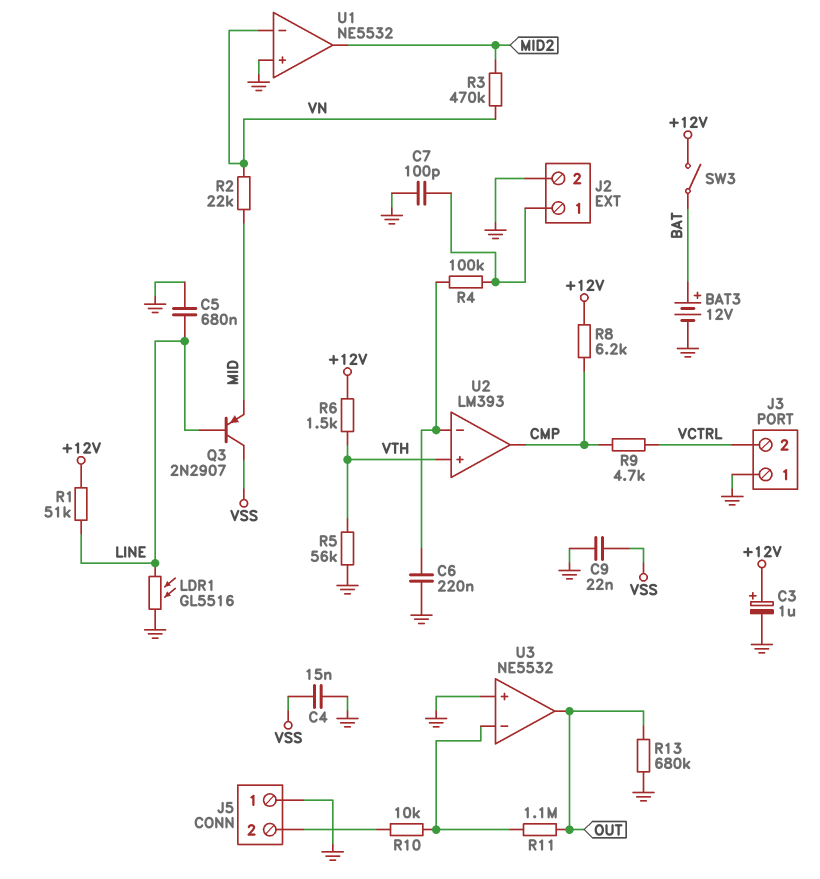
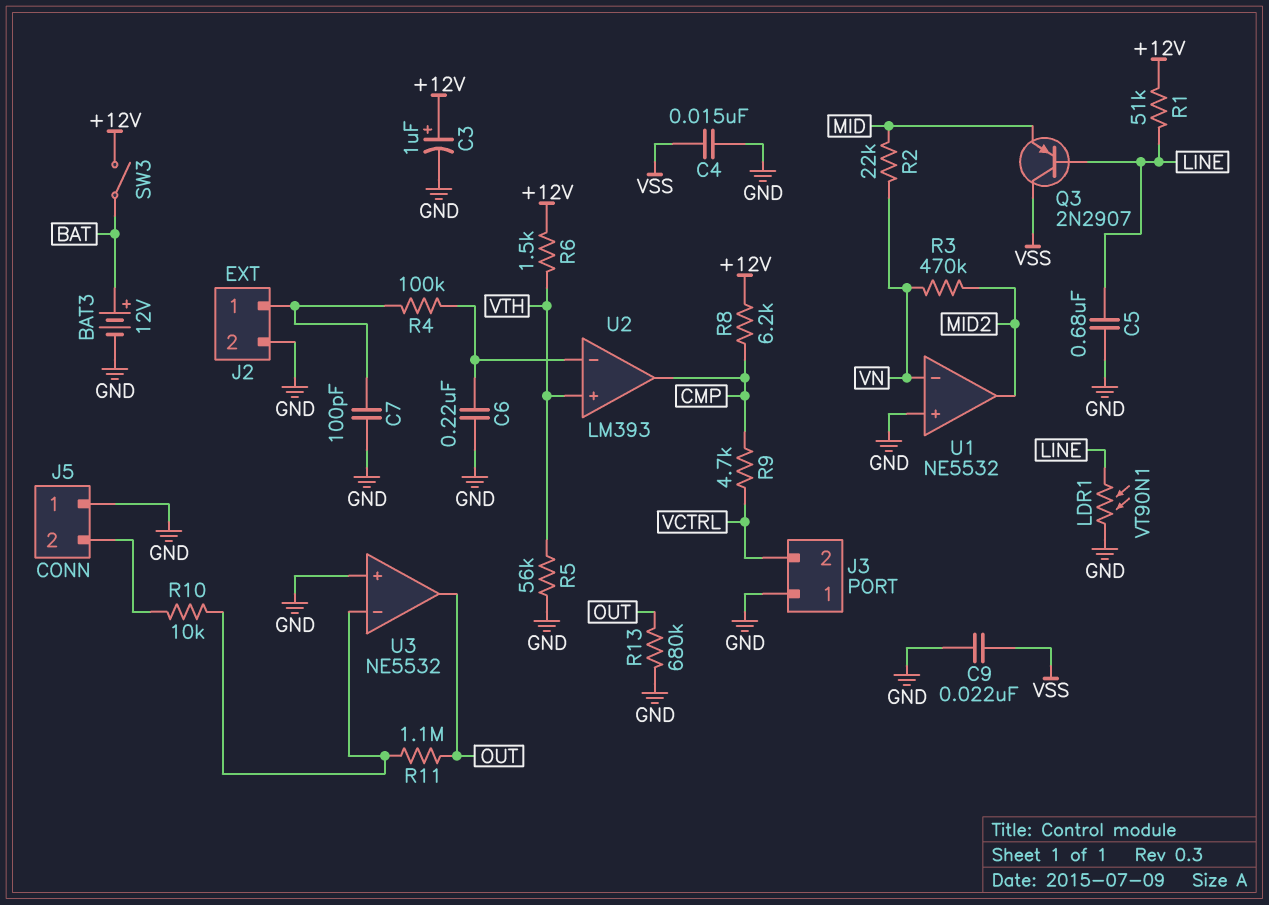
LDR1: GL5516 (GND, LINE) -> VT90N1 (GND, LINE)

